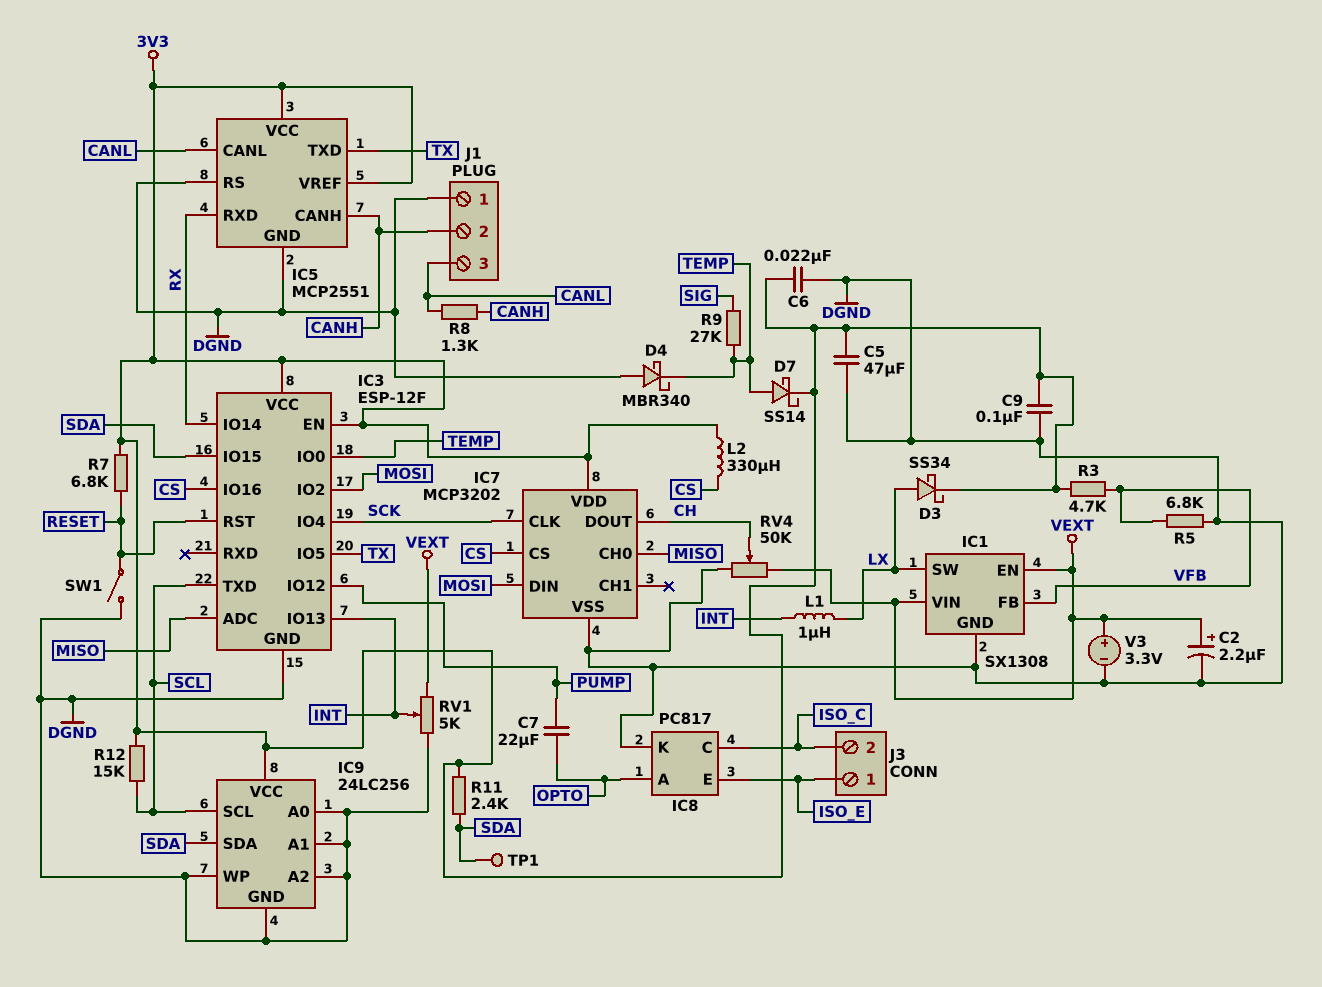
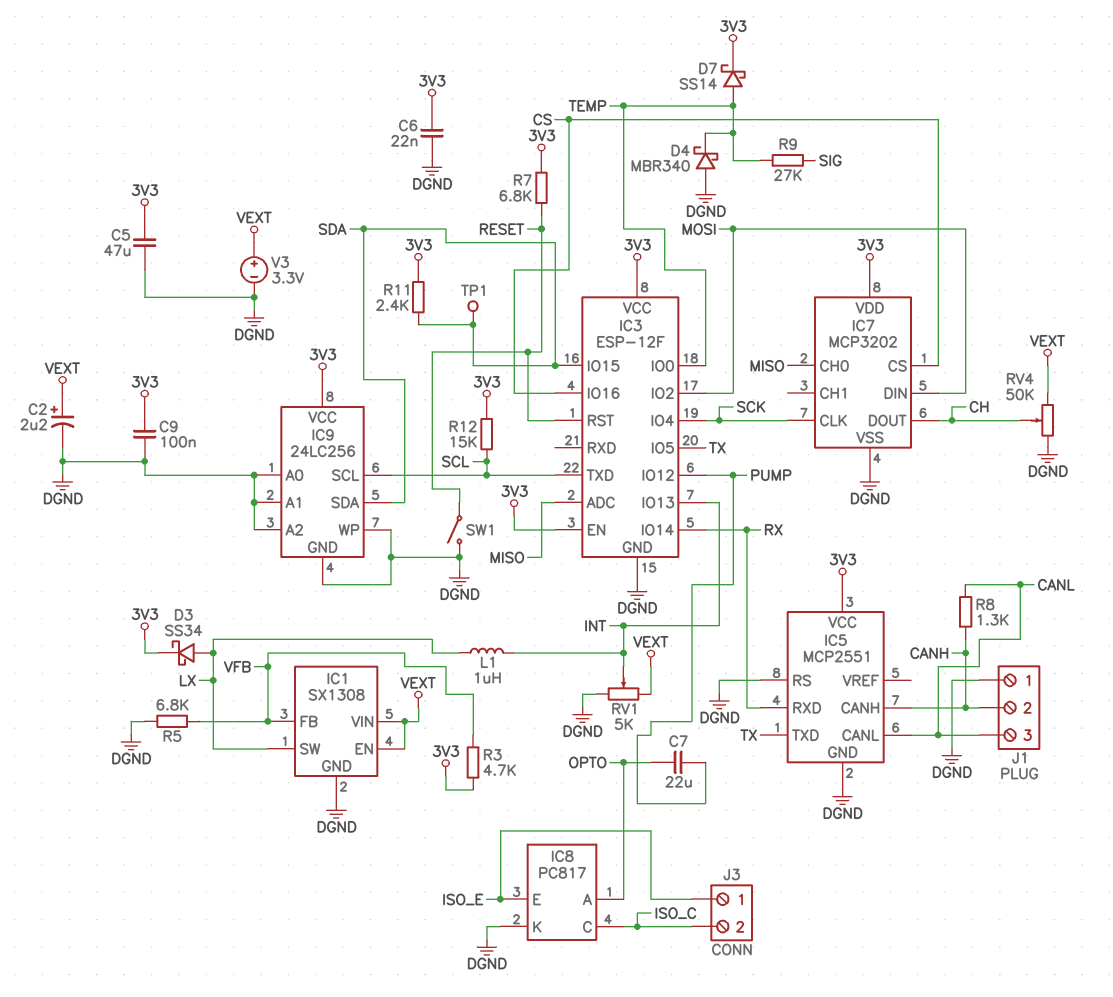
IC5 pin VREF: 3V3 -> none
L2: 330uH (3V3, CS) -> none

